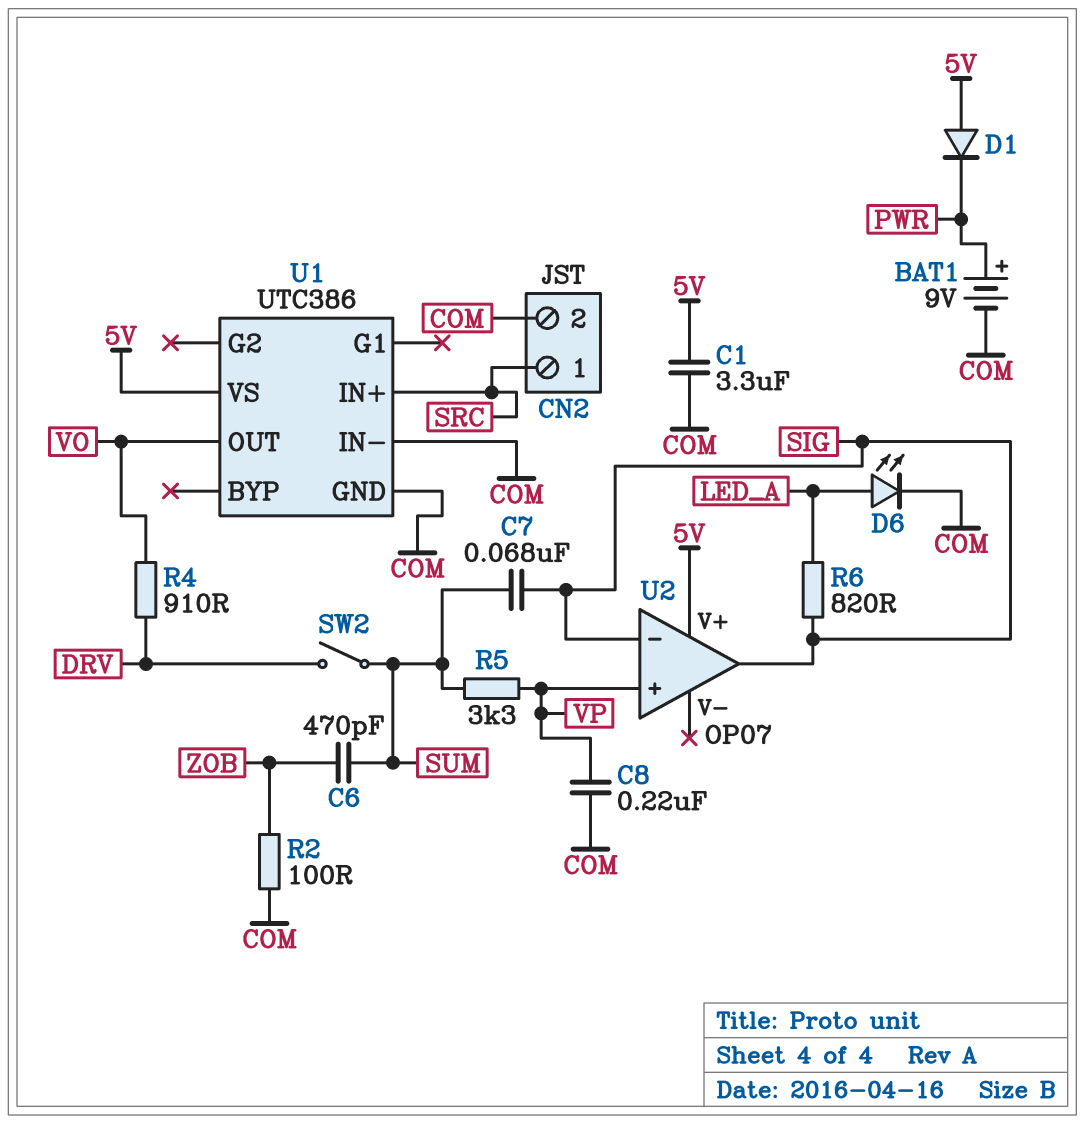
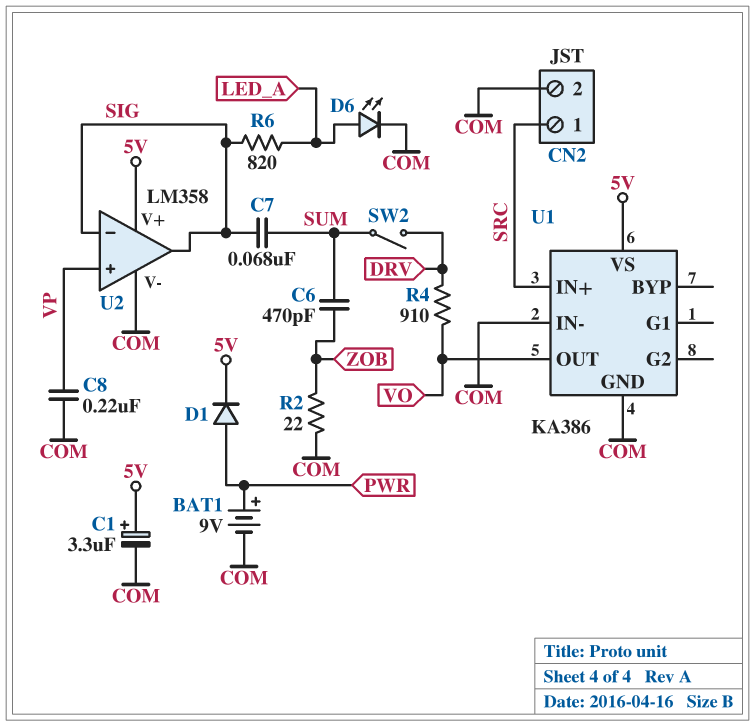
C1: 3.3uF (5V, COM) -> 3.3uF (plus 5V, minus COM)
D1: diode (A 5V, K PWR) -> diode (A PWR, K 5V)
R2: 100 (COM, ZOB) -> 22 (COM, ZOB)
R5: 3.3k (SUM, VP) -> none
U1: UTC386 -> KA386
U2: OP07 -> LM358
U2 pin V-: none -> COM

